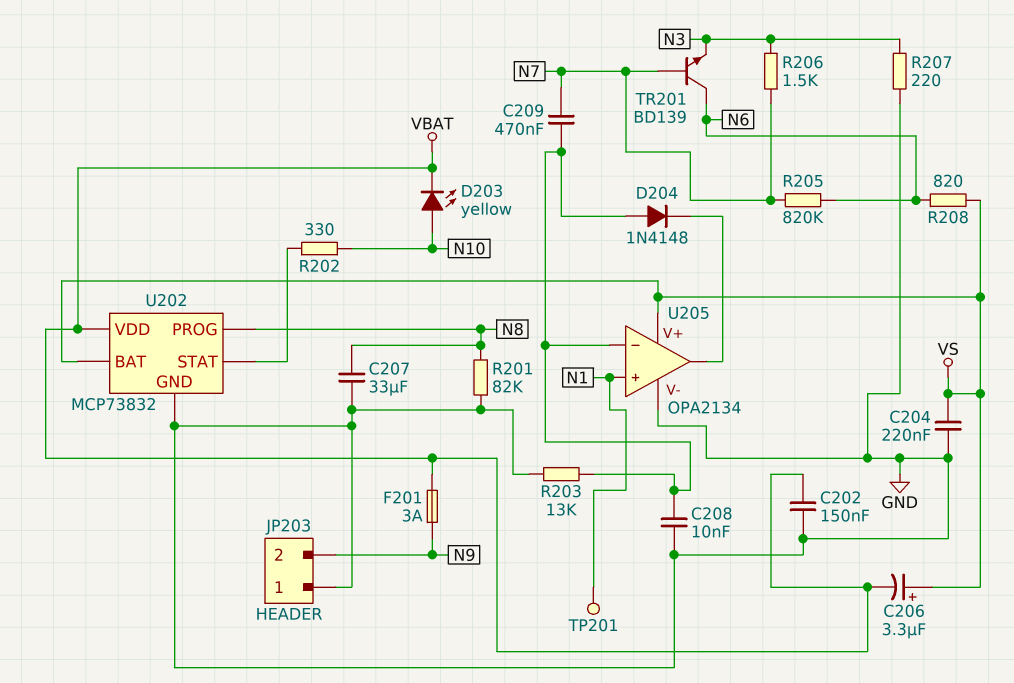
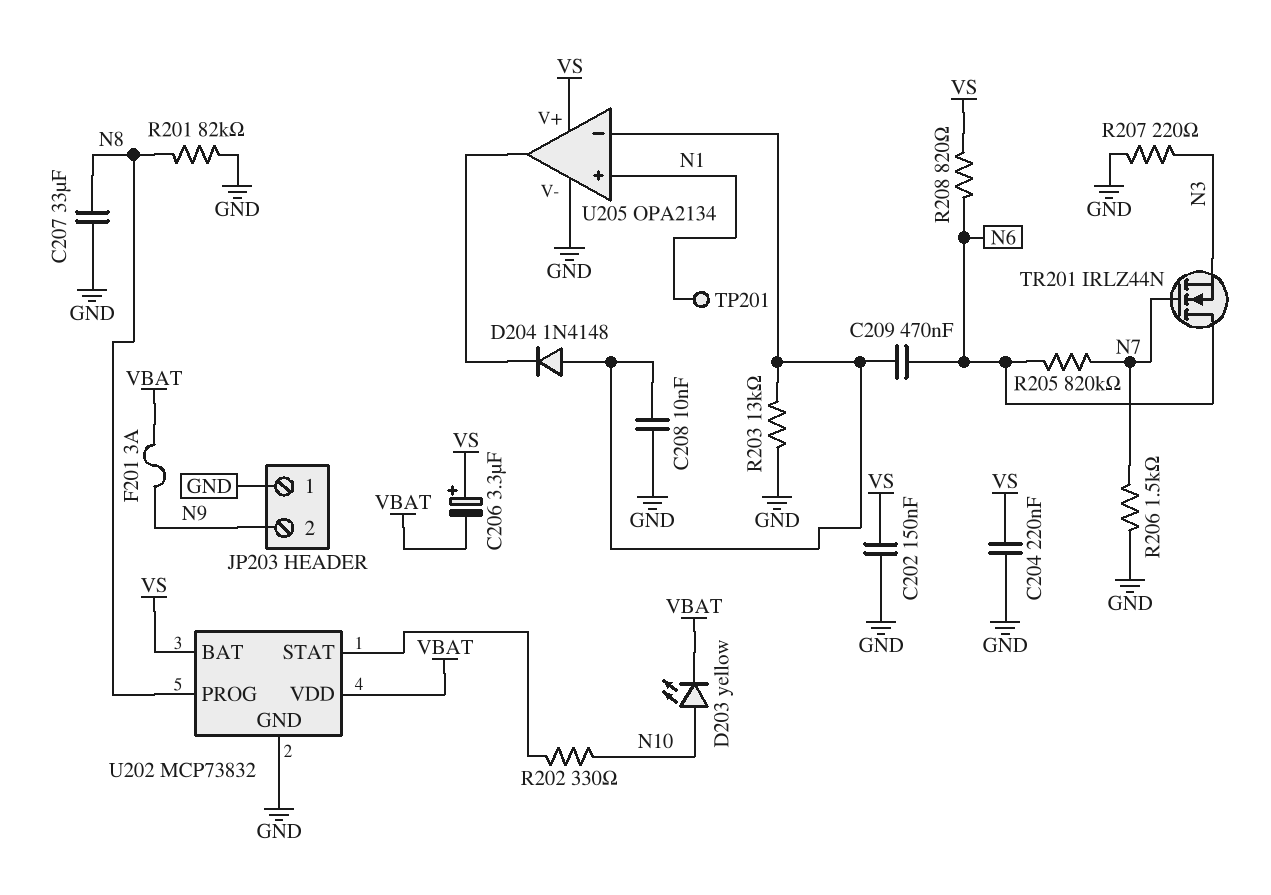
C202: 150nF (GND, VBAT) -> 150nF (GND, VS)
C209: 470nF (N7, U205/in-) -> 470nF (N6, U205/in-)
R206: 1.5k (N3, N7) -> 1.5k (GND, N7)
TR201: NPN BD139 (B N7, C N6, E N3) -> NMOS IRLZ44N (G N7, D N6, S N3)

